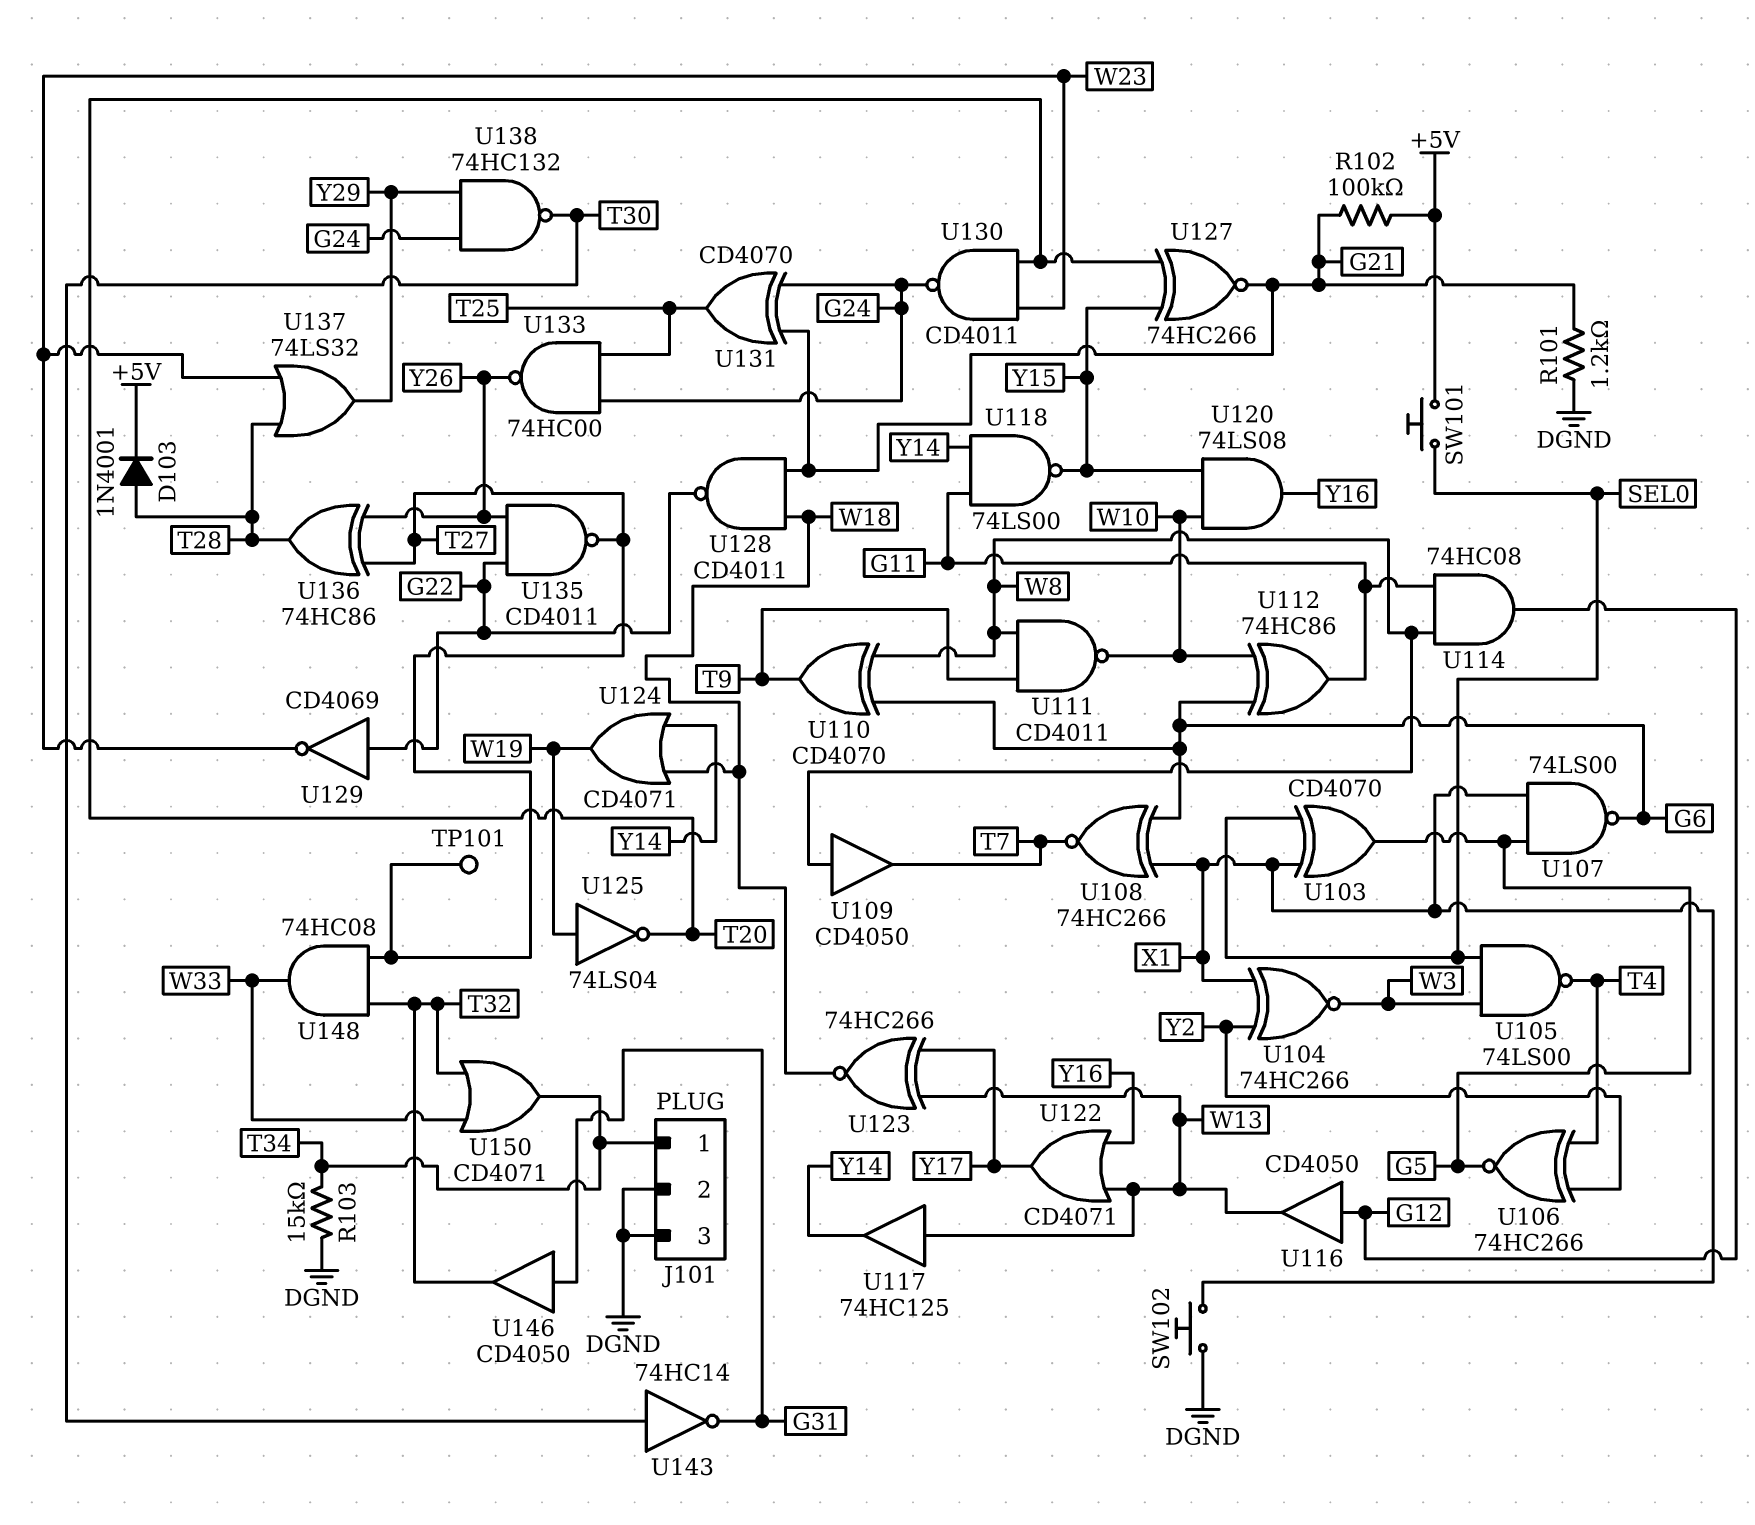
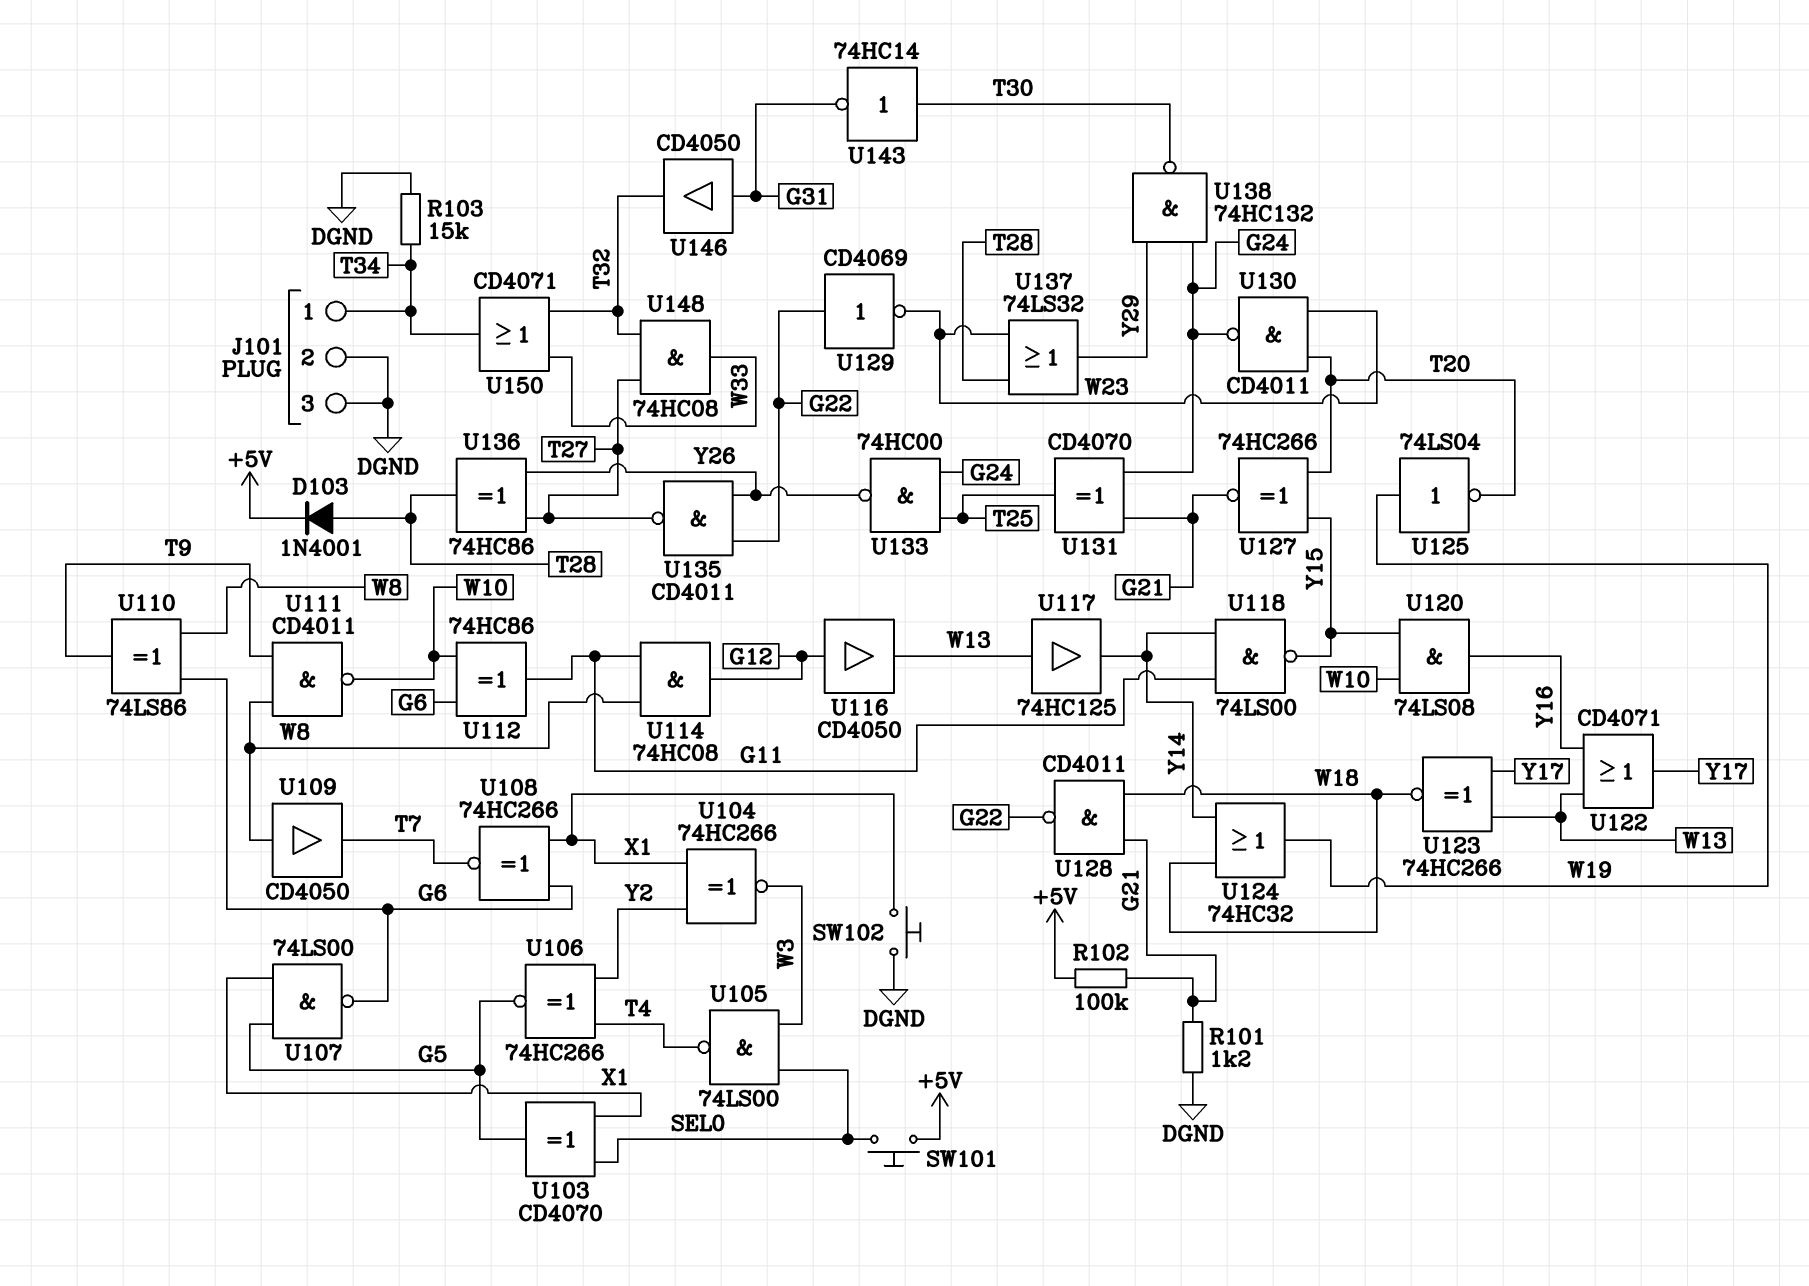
TP101: test point (T27) -> none
U110: XOR CD4070 (in G6, in W8, out T9) -> XOR 74LS86 (in G6, in W8, out T9)
U124: OR CD4071 (in W18, in Y14, out W19) -> OR 74HC32 (in W18, in Y14, out W19)

